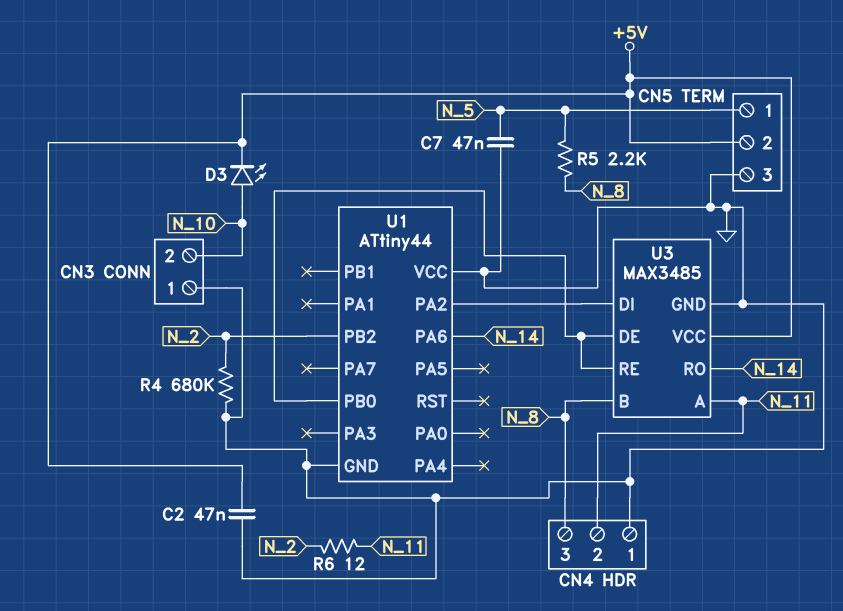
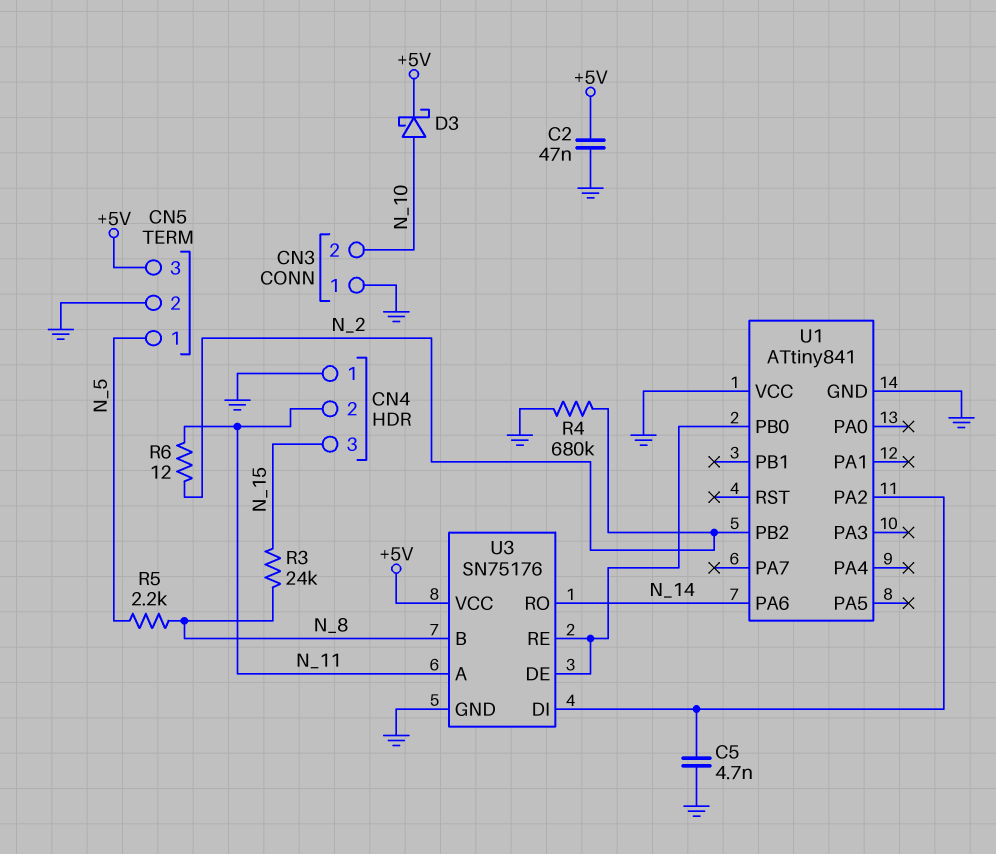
C5: none -> 4.7nF (GND, U1/PA2)
C7: 47nF (GND, N_5) -> none
CN4 pin 3: N_8 -> N_15
CN5 pin 2: +5V -> GND
CN5 pin 3: GND -> +5V
D3: LED (A N_10, K +5V) -> schottky (A N_10, K +5V)
R3: none -> 24k (N_8, N_15)
U1: ATtiny44 -> ATtiny841
U3: MAX3485 -> SN75176

